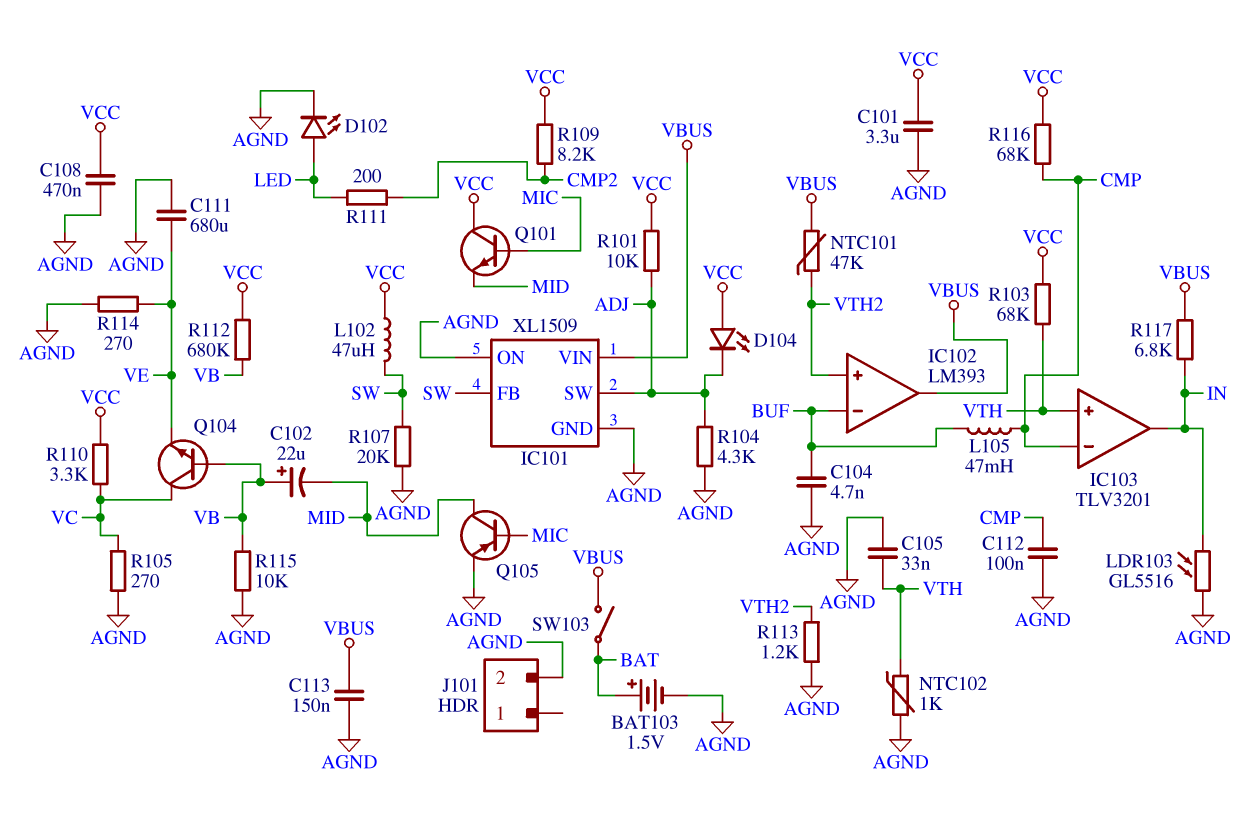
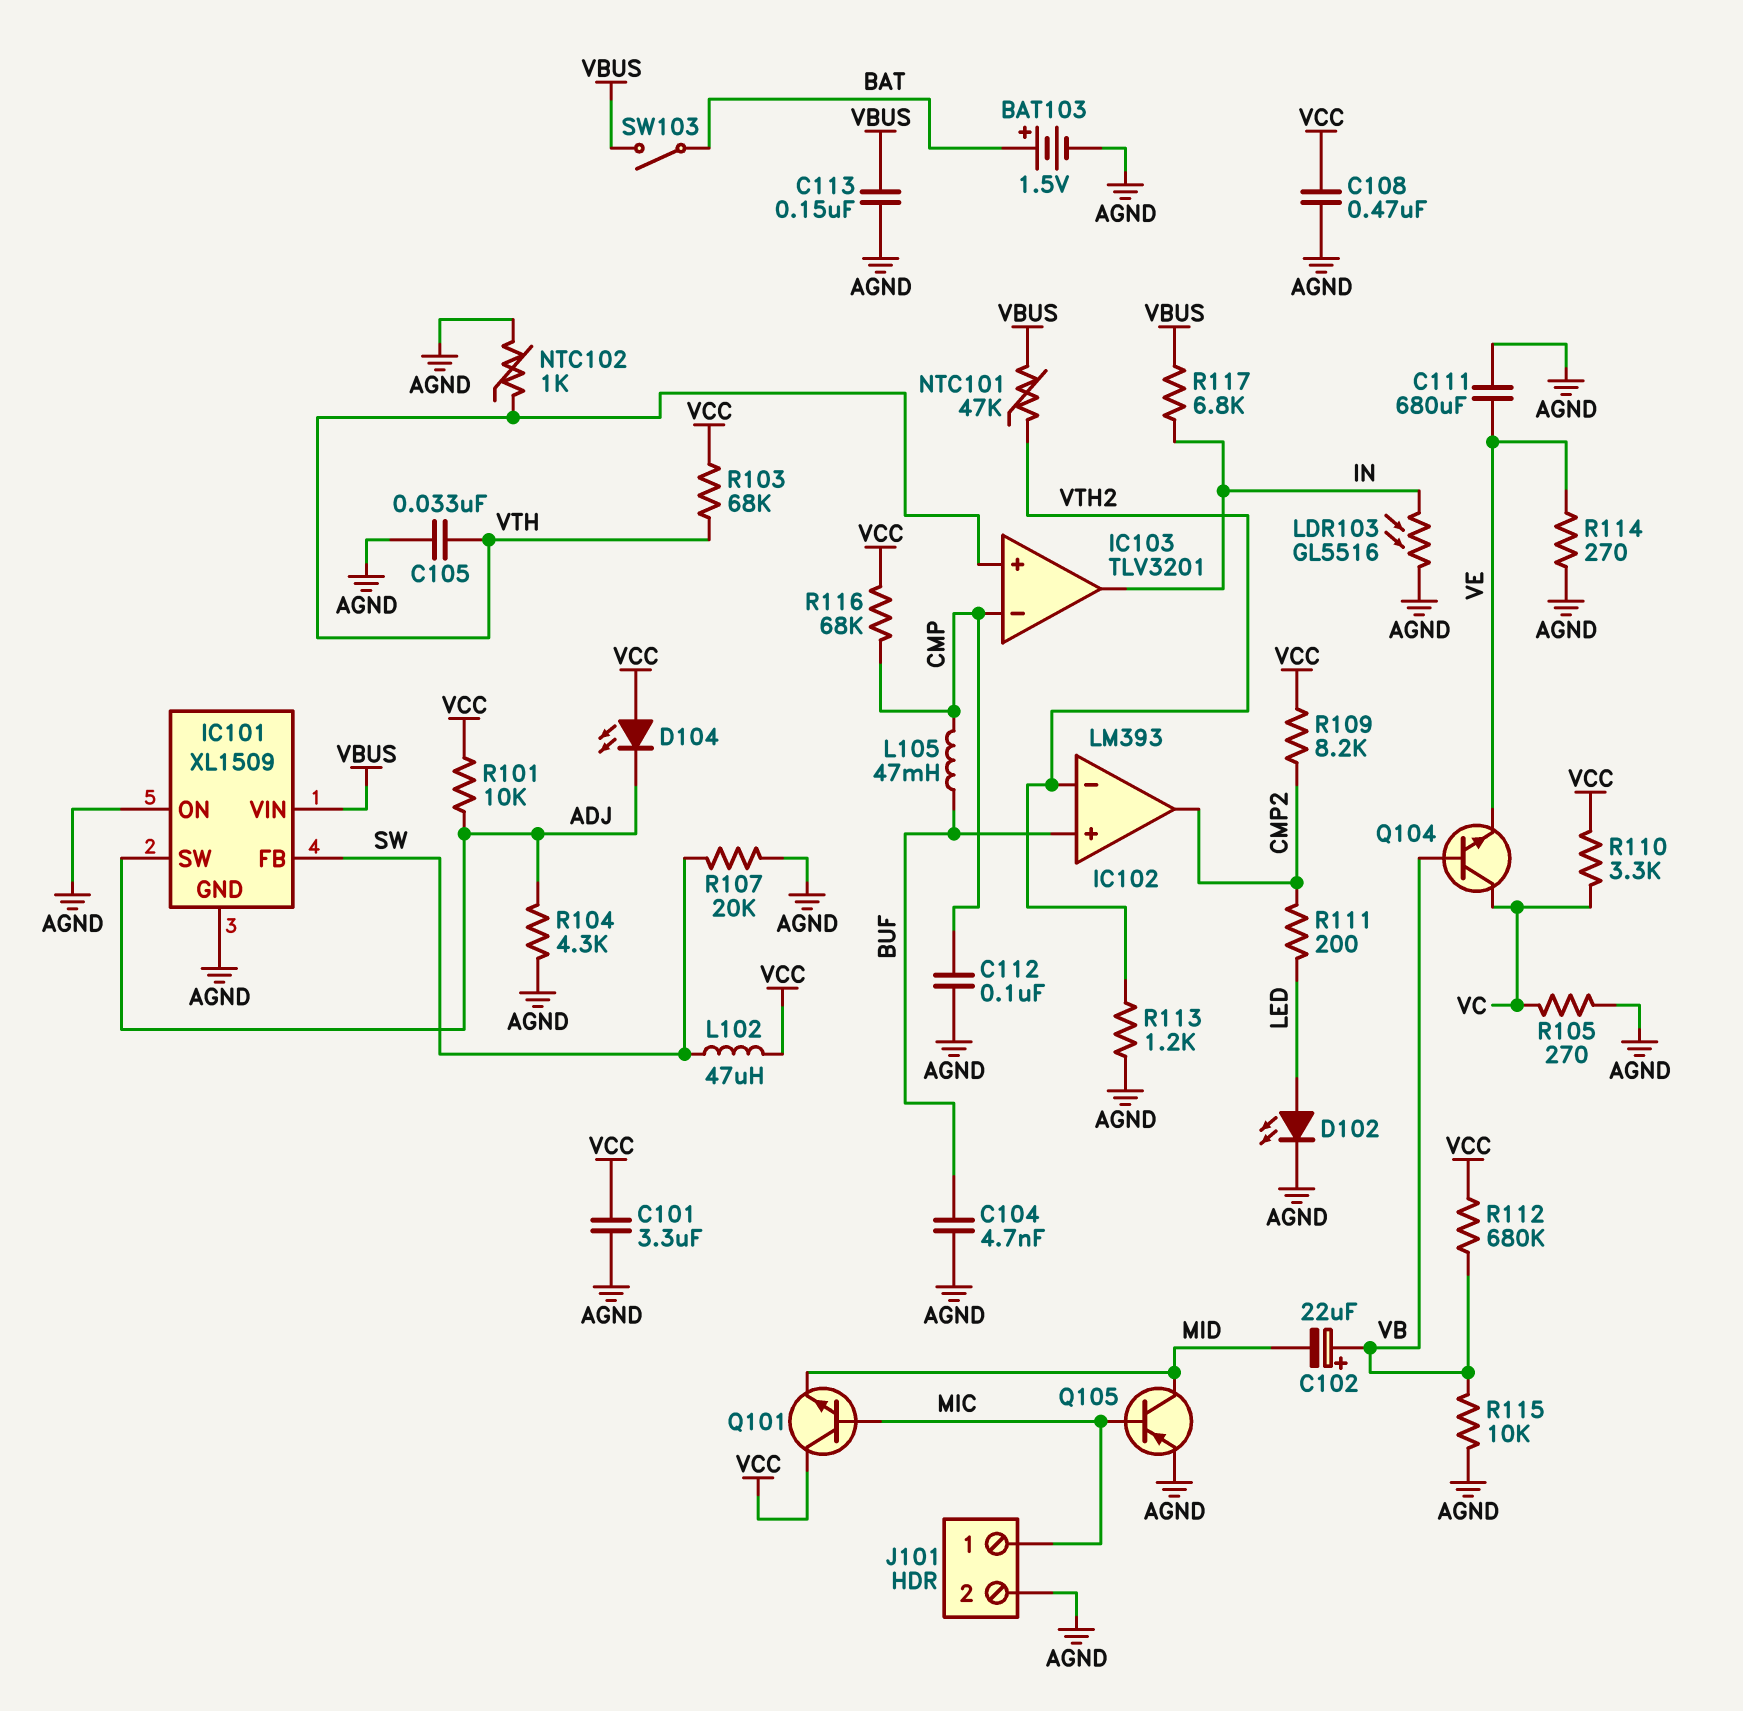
IC102 pin in+: VTH2 -> BUF
IC102 pin in-: BUF -> VTH2
IC102 pin out: VBUS -> CMP2
J101 pin 1: none -> MIC

